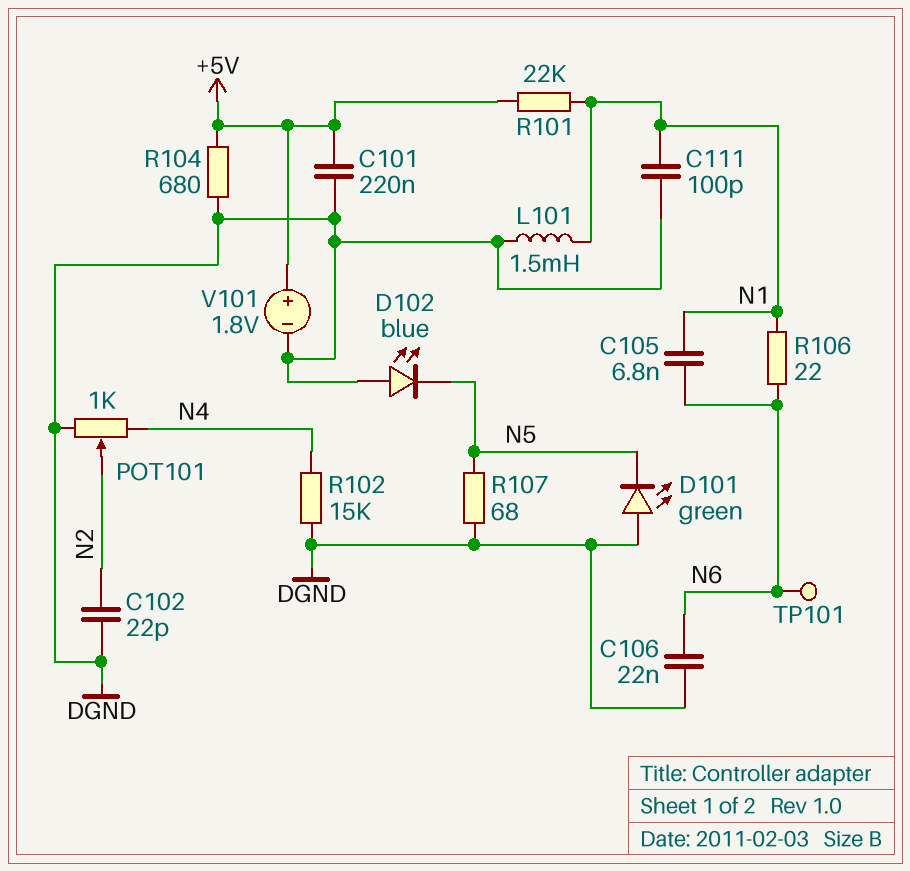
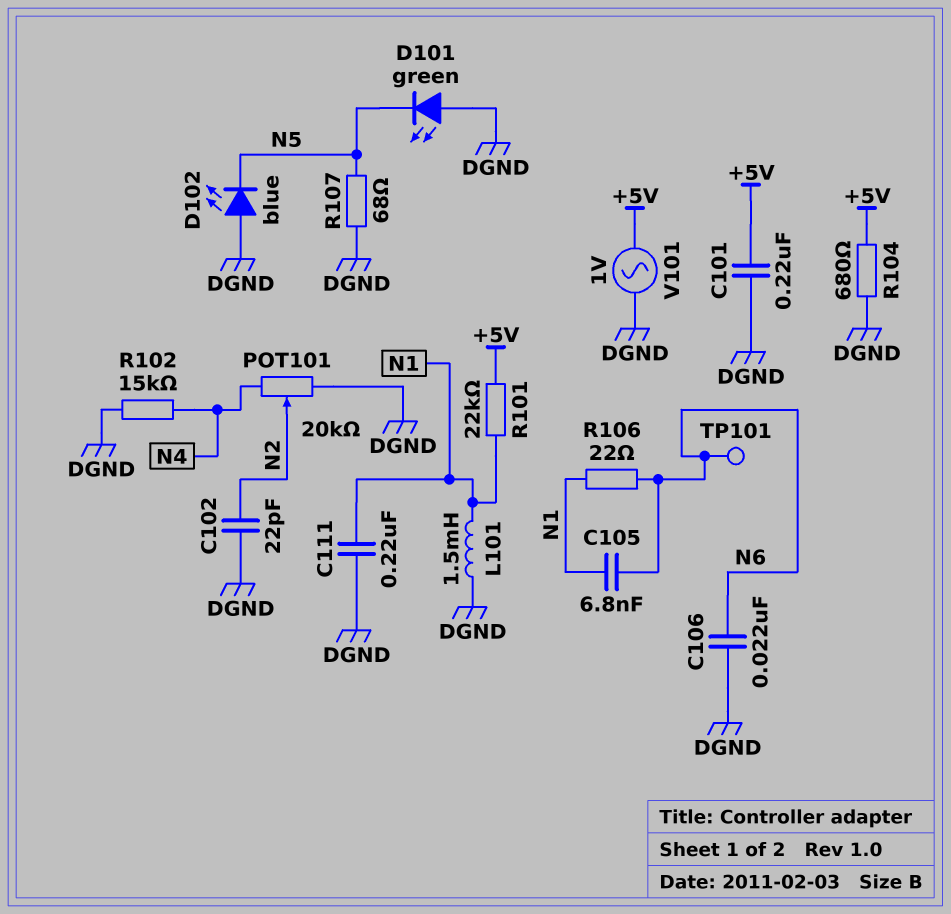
C111: 100pF (DGND, N1) -> 220nF (DGND, N1)
POT101: 1k (DGND, N4, wiper N2) -> 20k (DGND, N4, wiper N2)
V101: 1.8V (plus +5V, minus DGND) -> AC 1V (+5V, DGND)

